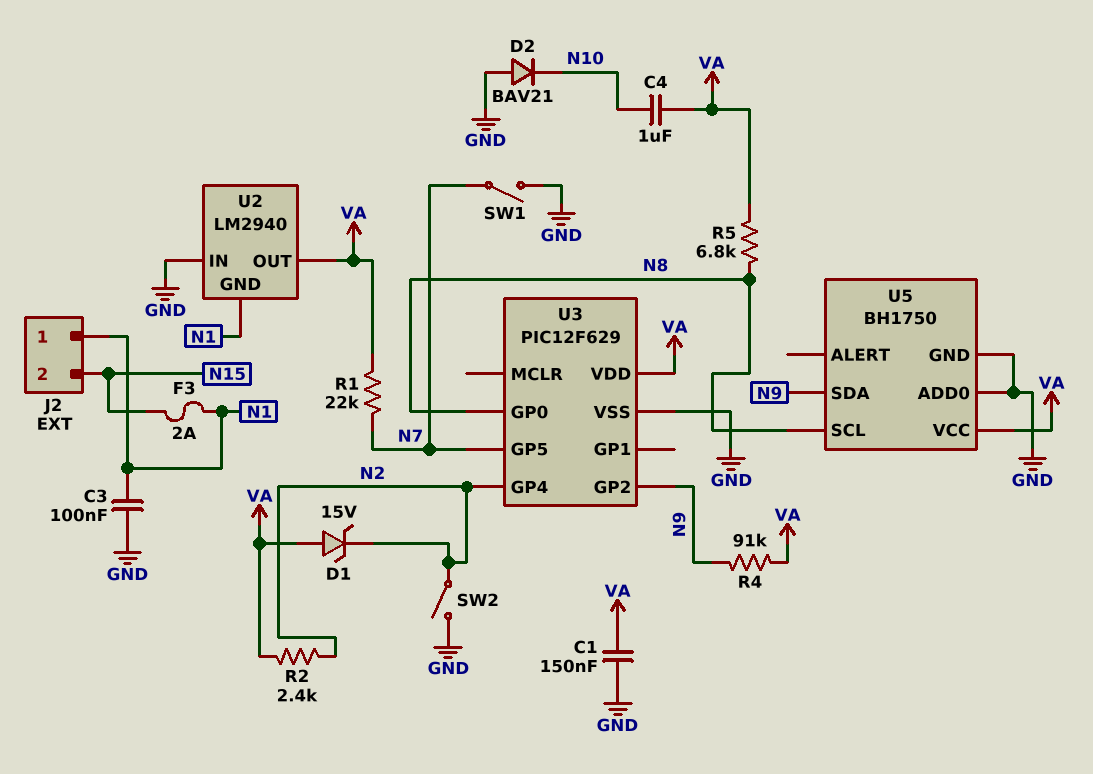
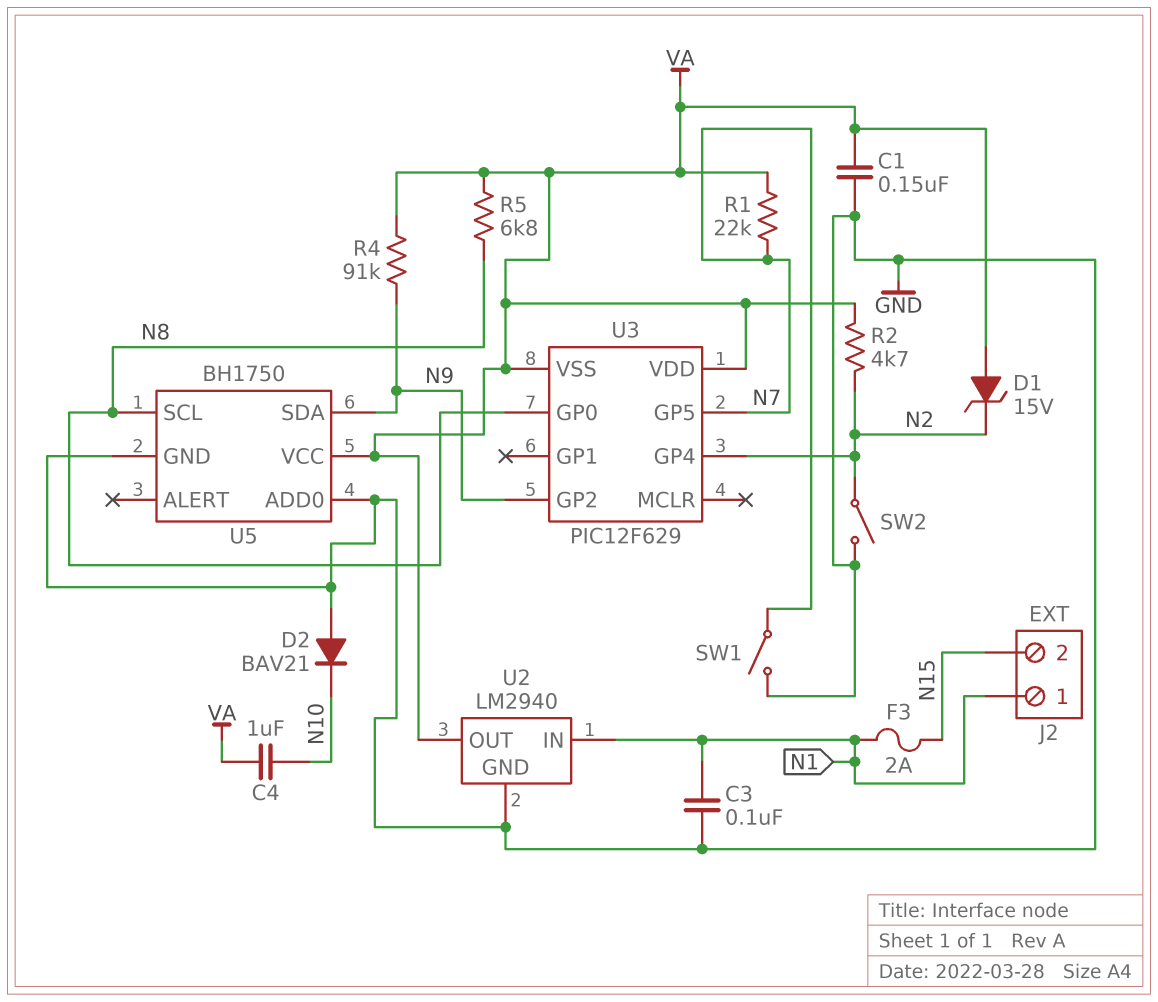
R2: 2.4k (N2, VA) -> 4.7k (N2, VA)
U2 pin GND: N1 -> GND
U2 pin IN: GND -> N1
U3 pin VSS: GND -> VA

